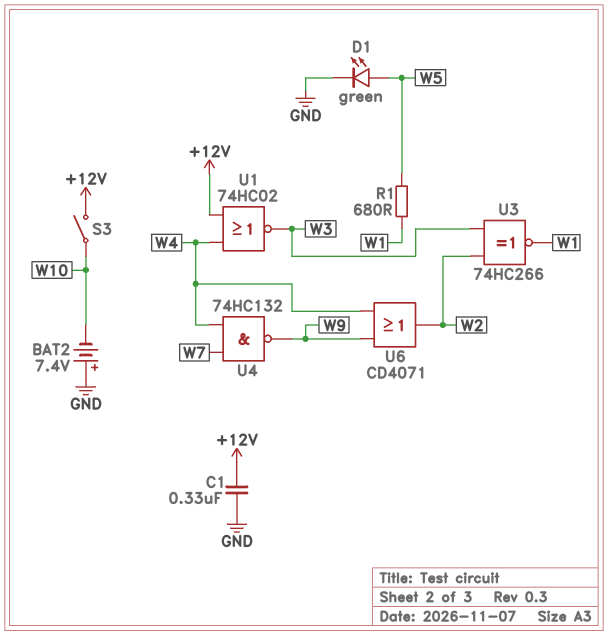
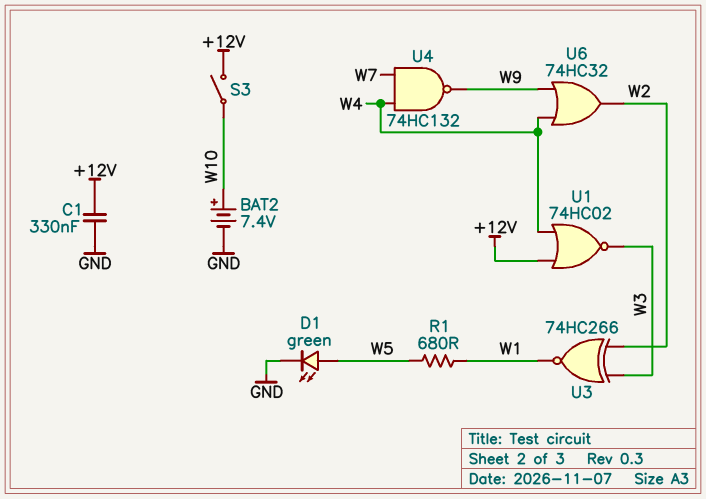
BAT2: 7.4V (plus GND, minus W10) -> 7.4V (plus W10, minus GND)
U6: OR CD4071 (in W4, in W9, out W2) -> OR 74HC32 (in W4, in W9, out W2)

